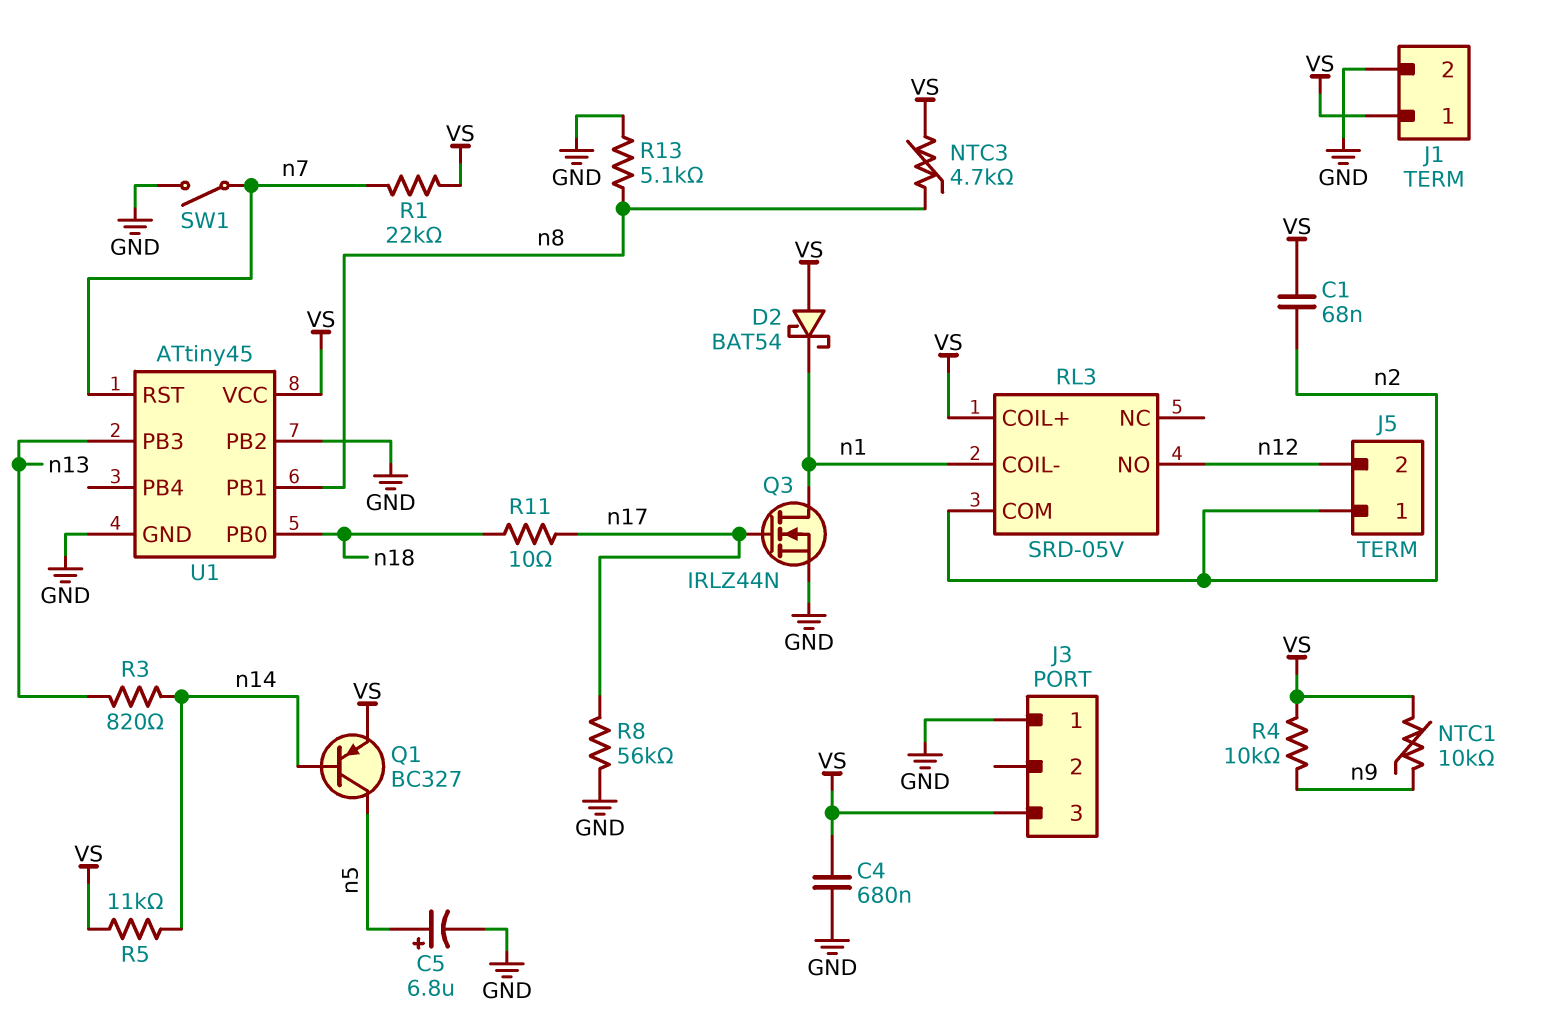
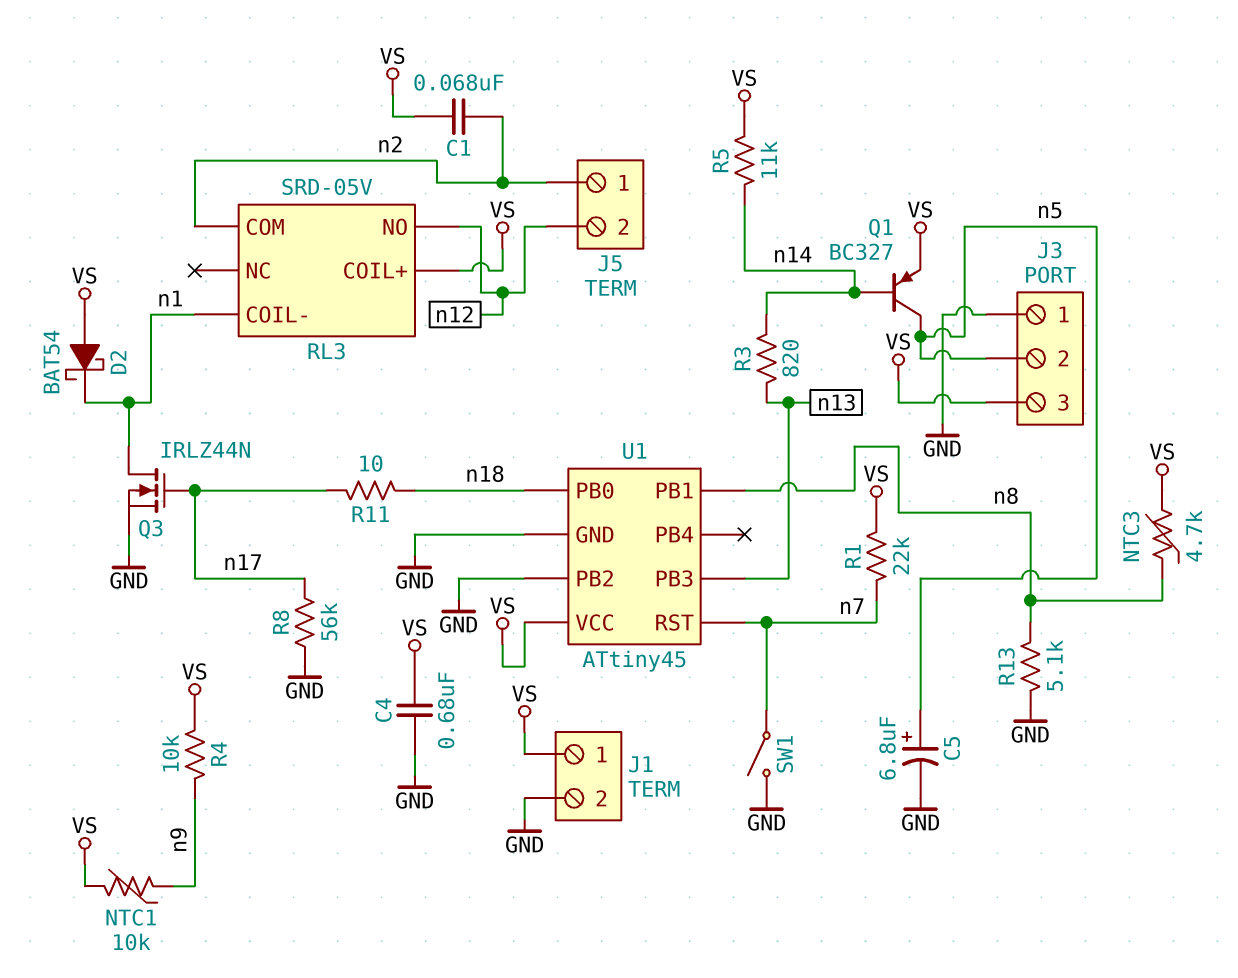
J3 pin 2: none -> n5

